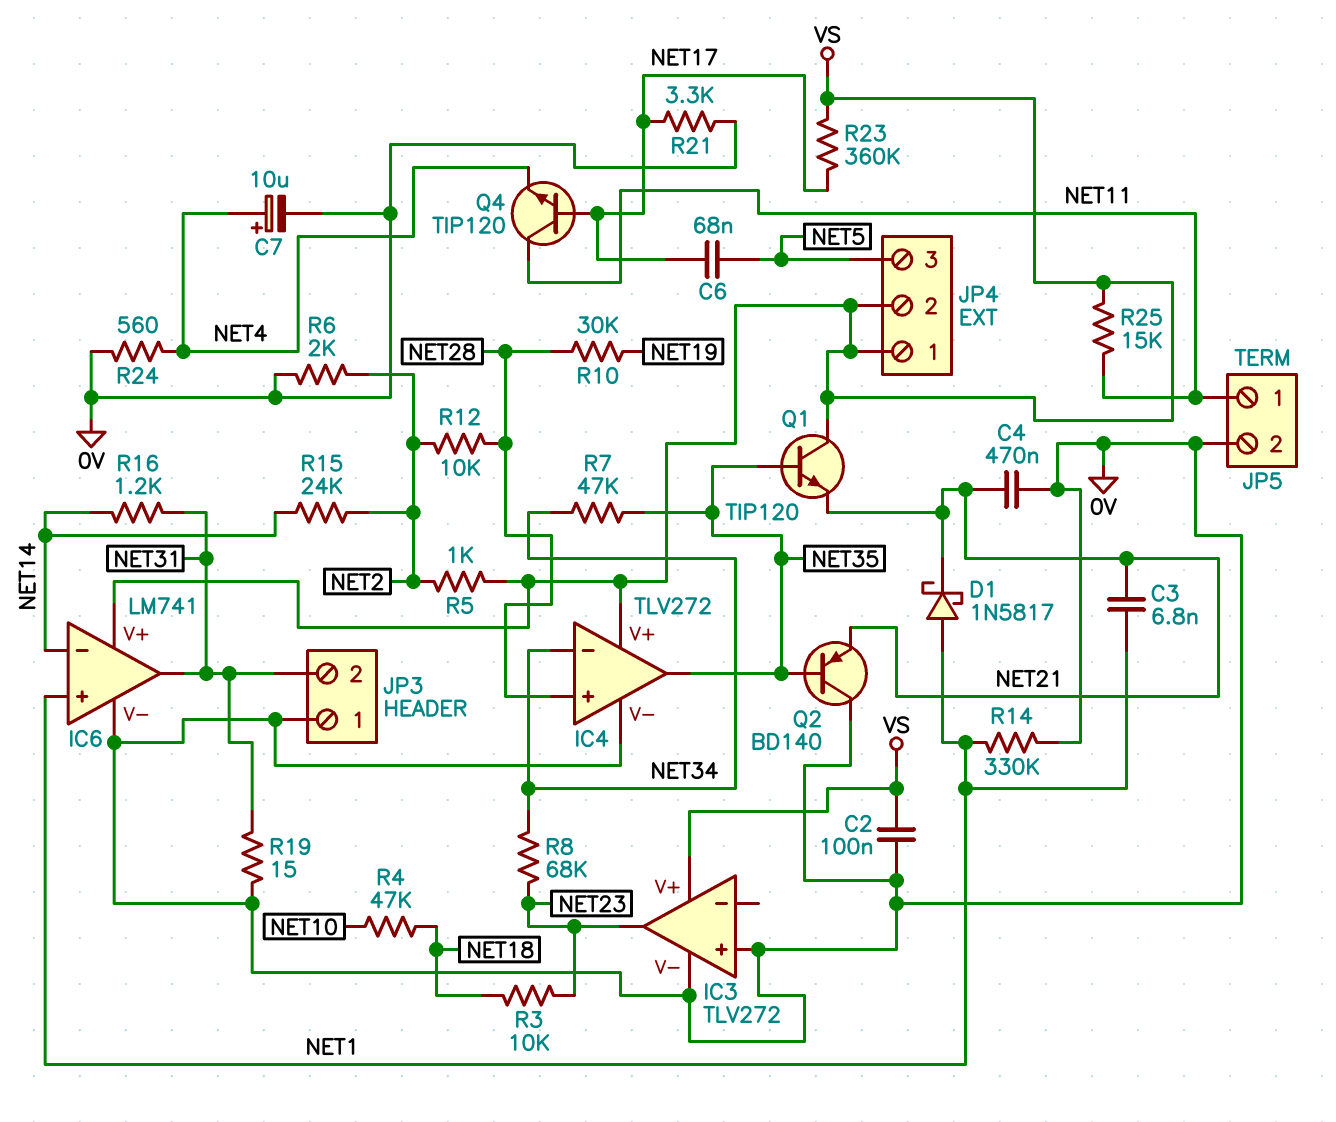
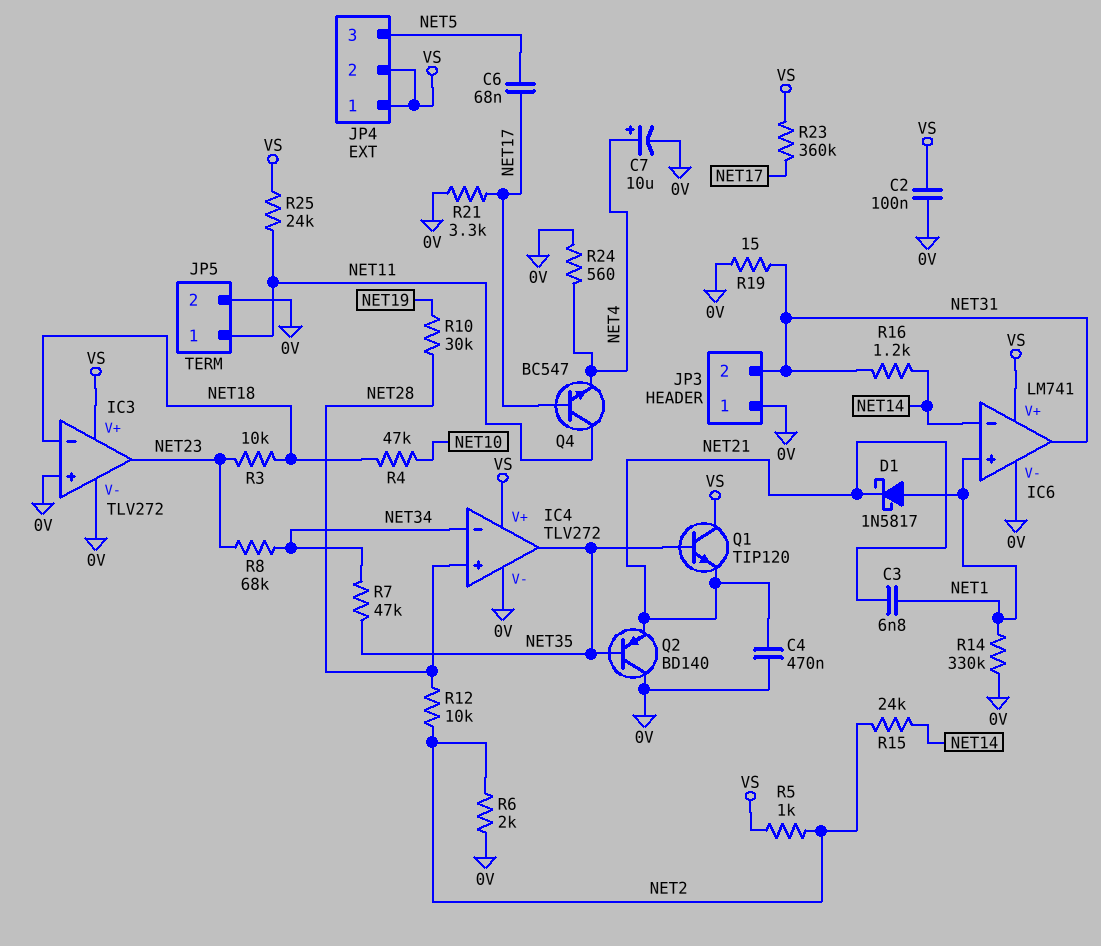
IC3 pin in-: none -> NET18
Q4: NPN TIP120 (B NET17, C NET11, E NET4) -> NPN BC547 (B NET17, C NET11, E NET4)
R25: 15k (NET11, VS) -> 24k (NET11, VS)

